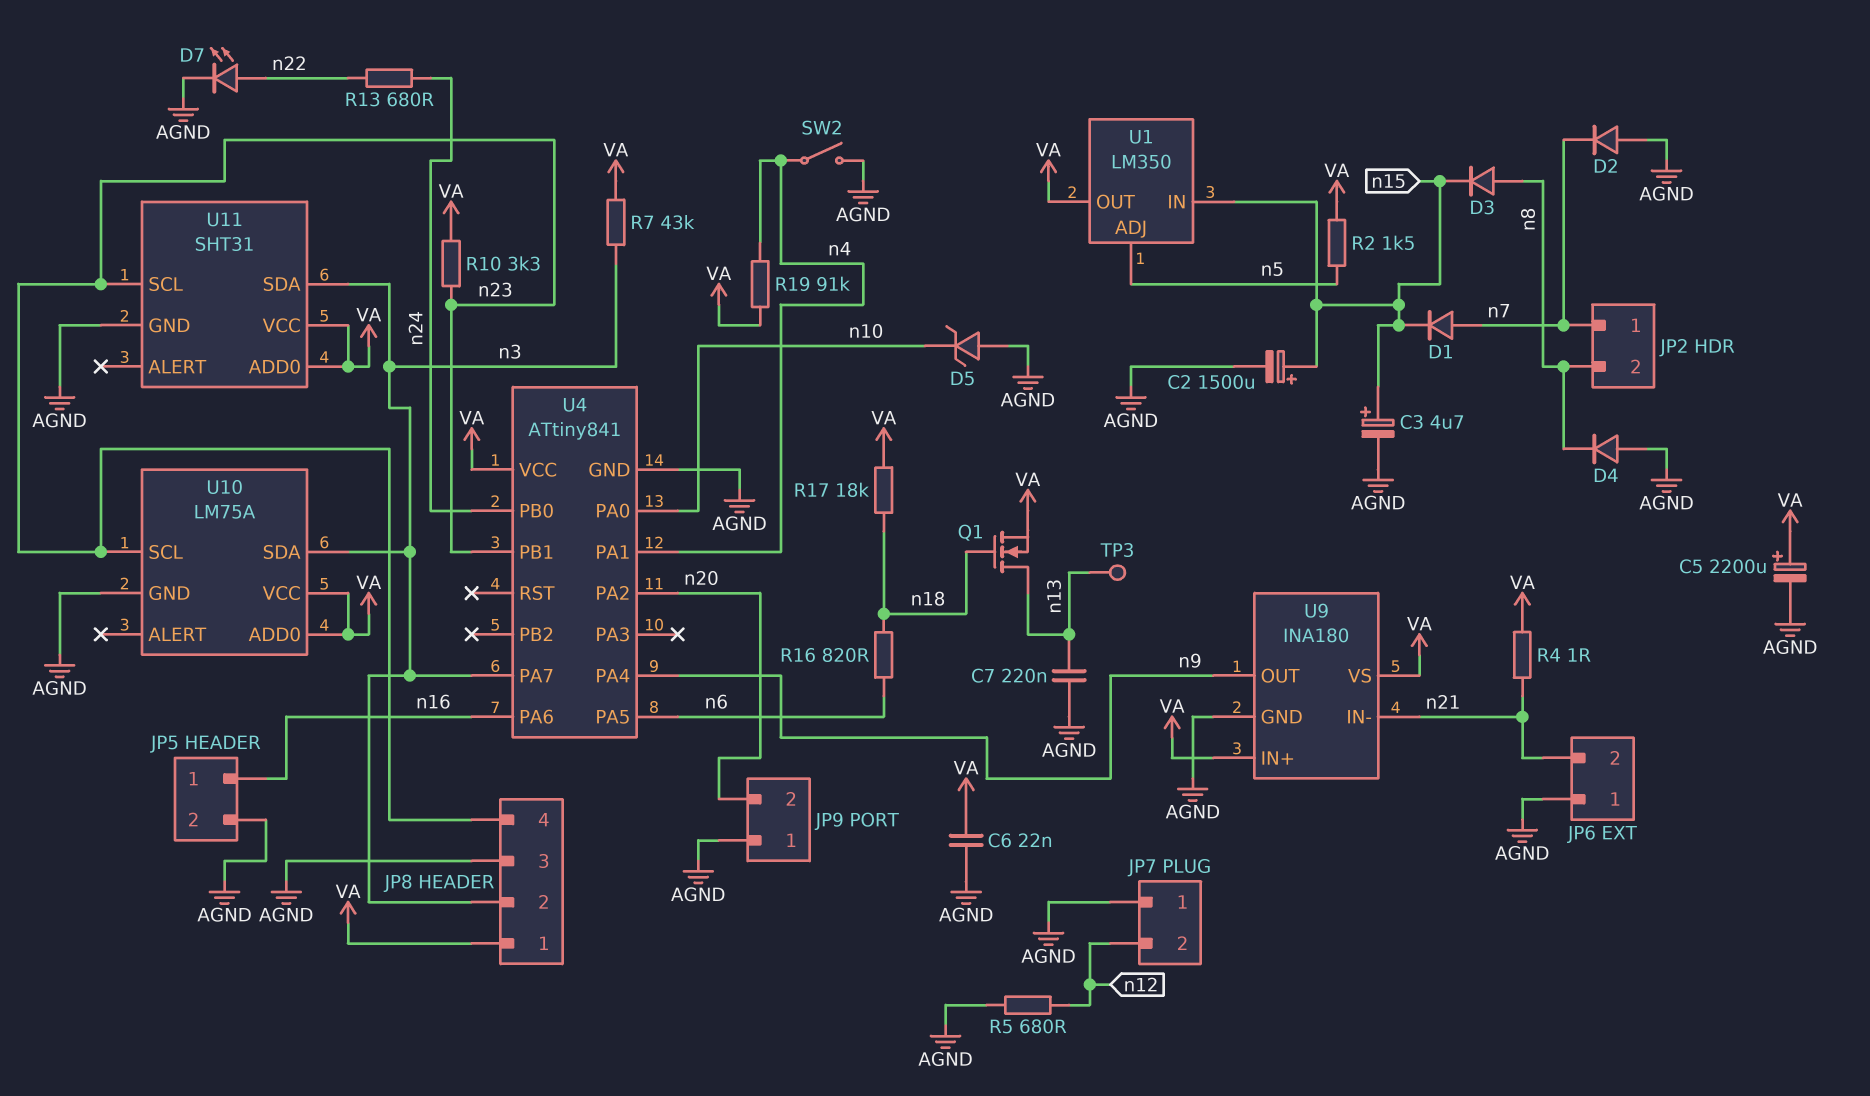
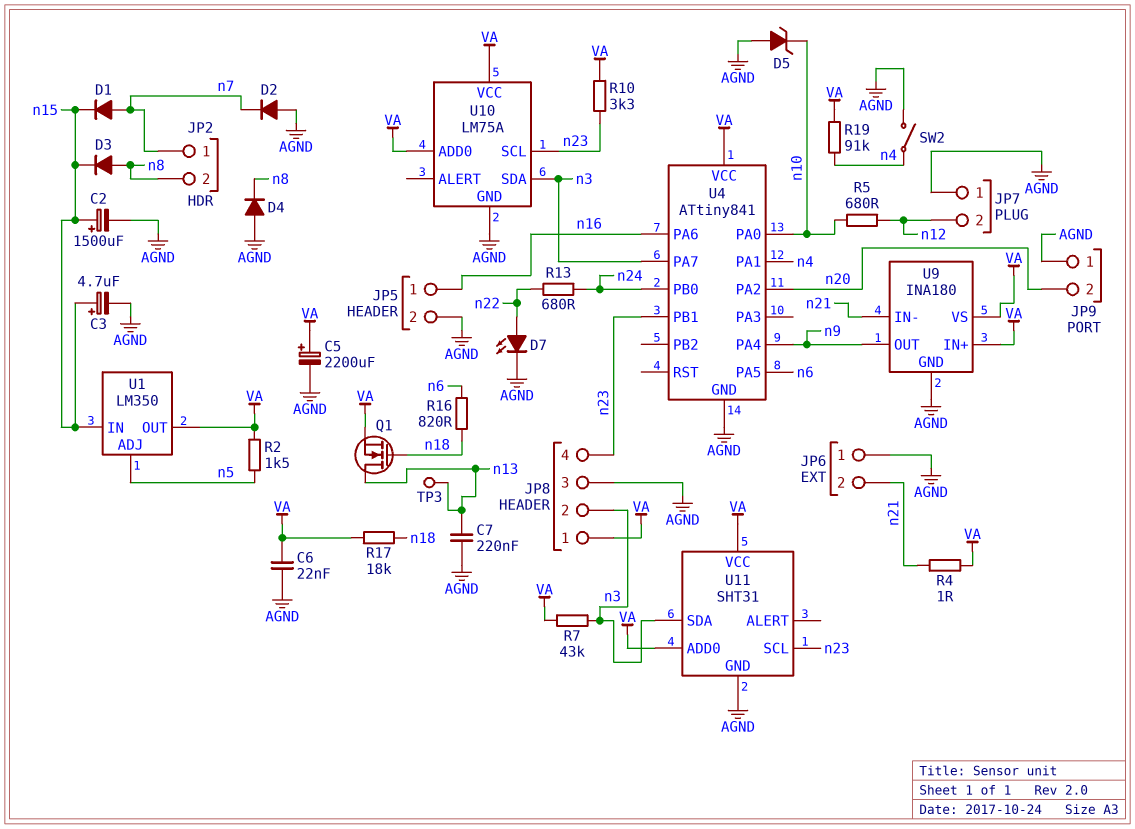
R5: 680 (AGND, n12) -> 680 (n10, n12)

